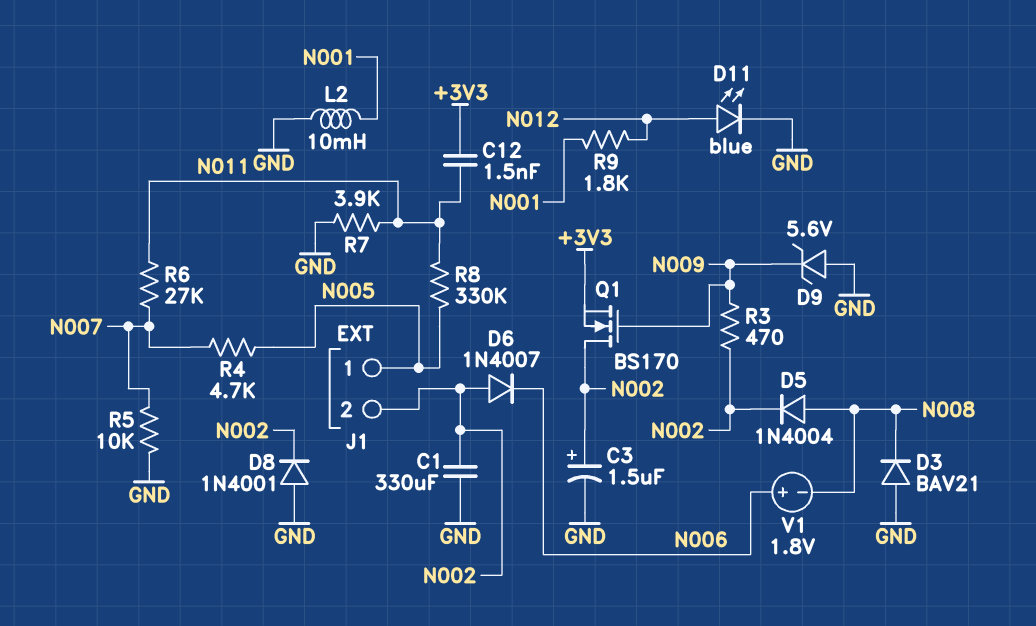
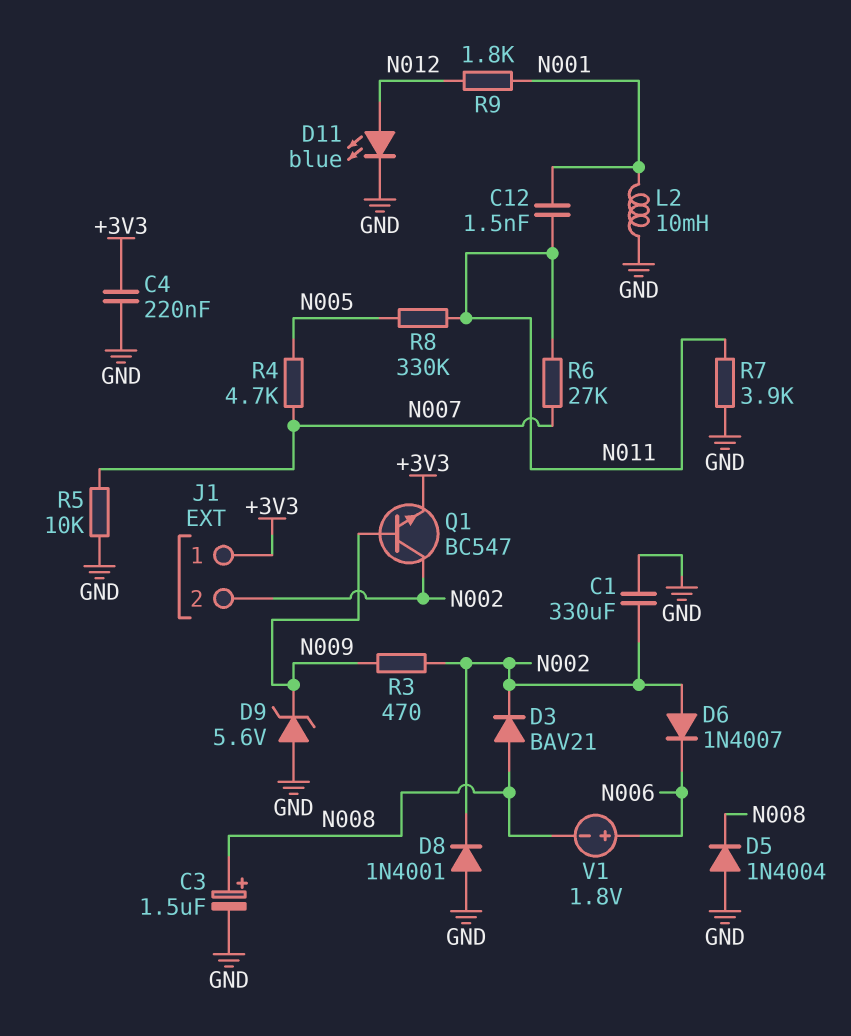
C3: 1.5uF (plus N002, minus GND) -> 1.5uF (plus N008, minus GND)
C4: none -> 220nF (+3V3, GND)
C12: 1.5nF (+3V3, N011) -> 1.5nF (N001, N011)
D3: diode BAV21 (A GND, K N008) -> diode BAV21 (A N008, K N002)
D5: diode 1N4004 (A N008, K N002) -> diode 1N4004 (A GND, K N008)
J1 pin 1: N005 -> +3V3
Q1: NMOS BS170 (G N009, D N002, S +3V3) -> NPN BC547 (B N009, C N002, E +3V3)

